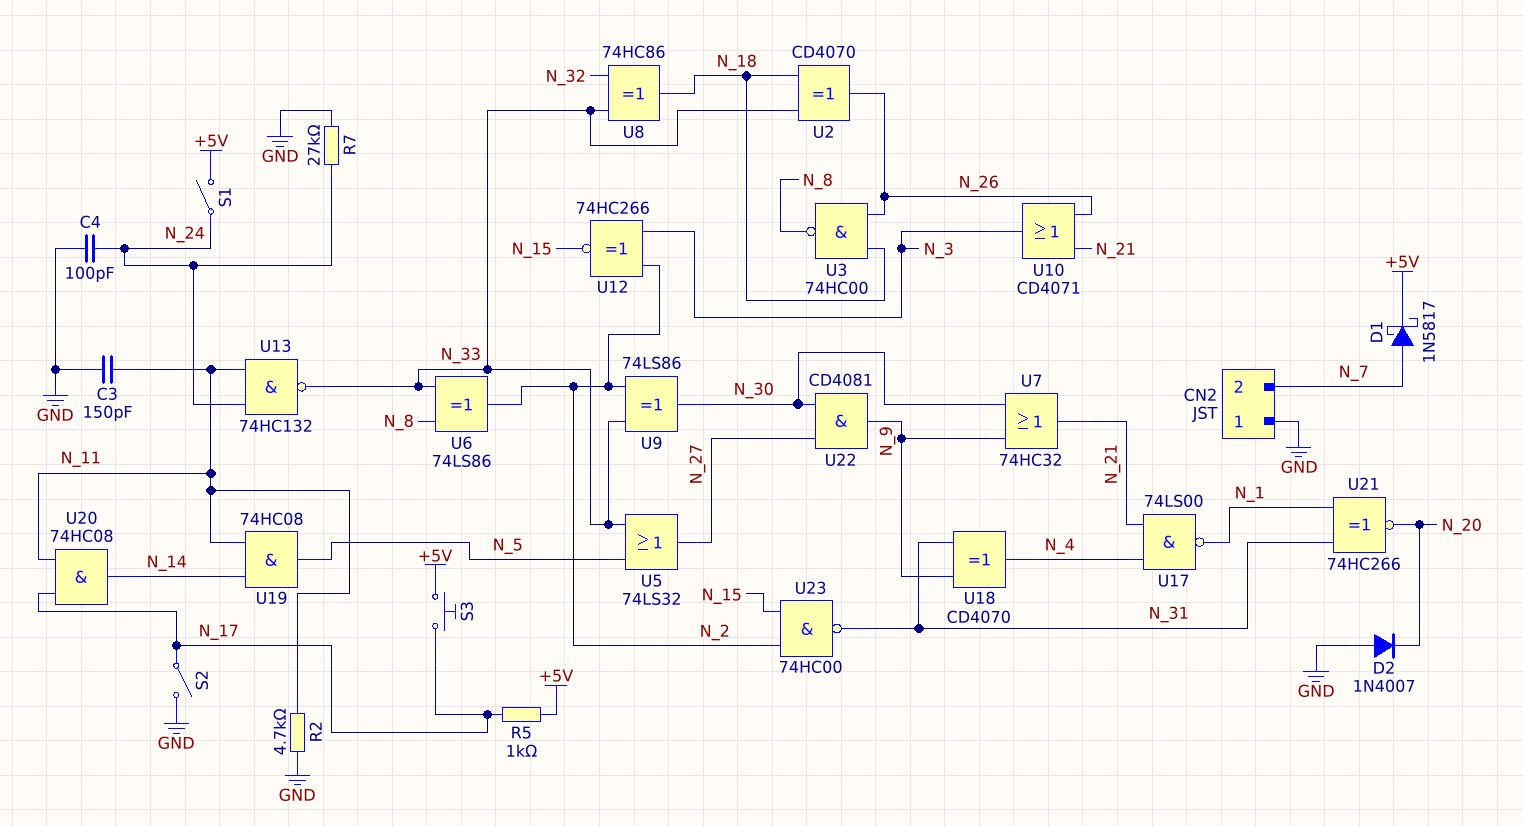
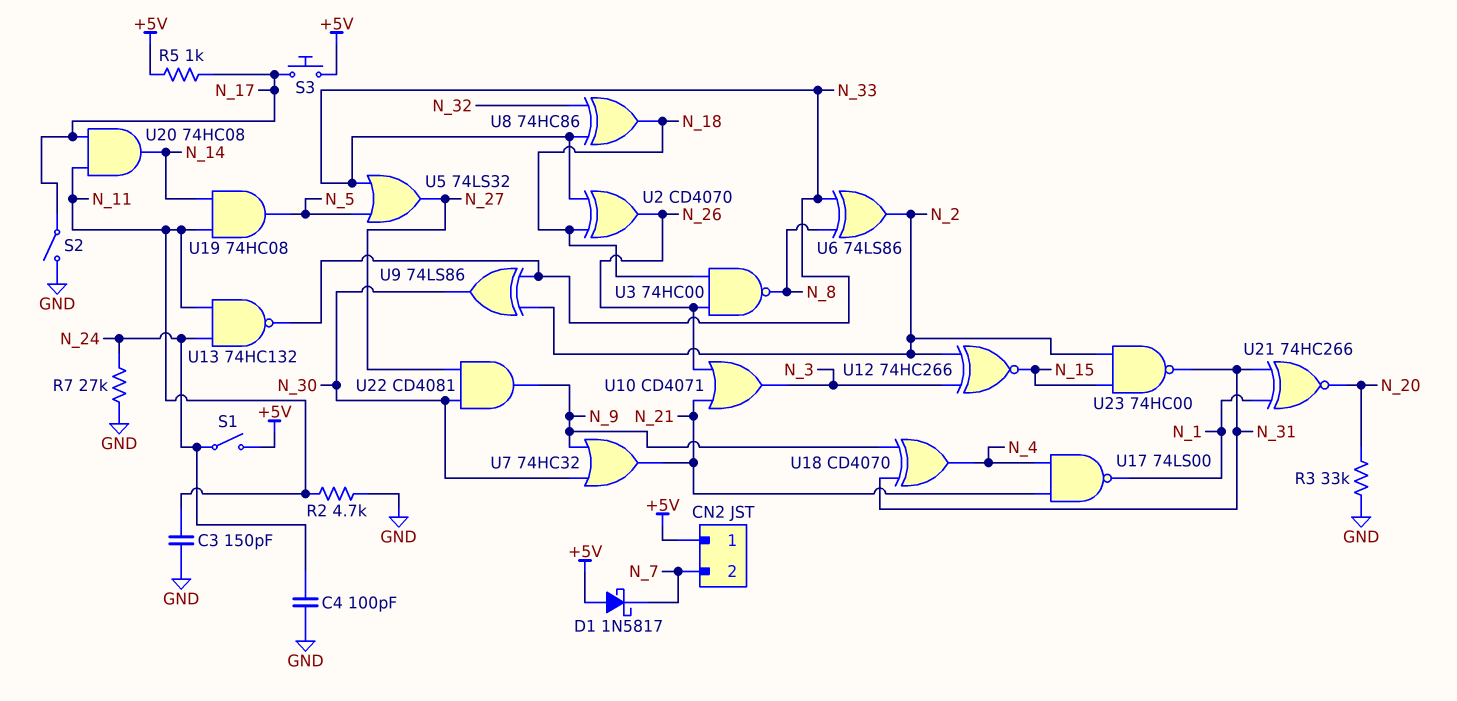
CN2 pin 1: GND -> +5V
D1: schottky 1N5817 (A N_7, K +5V) -> schottky 1N5817 (A +5V, K N_7)
D2: diode 1N4007 (A GND, K N_20) -> none
R3: none -> 33k (GND, N_20)

